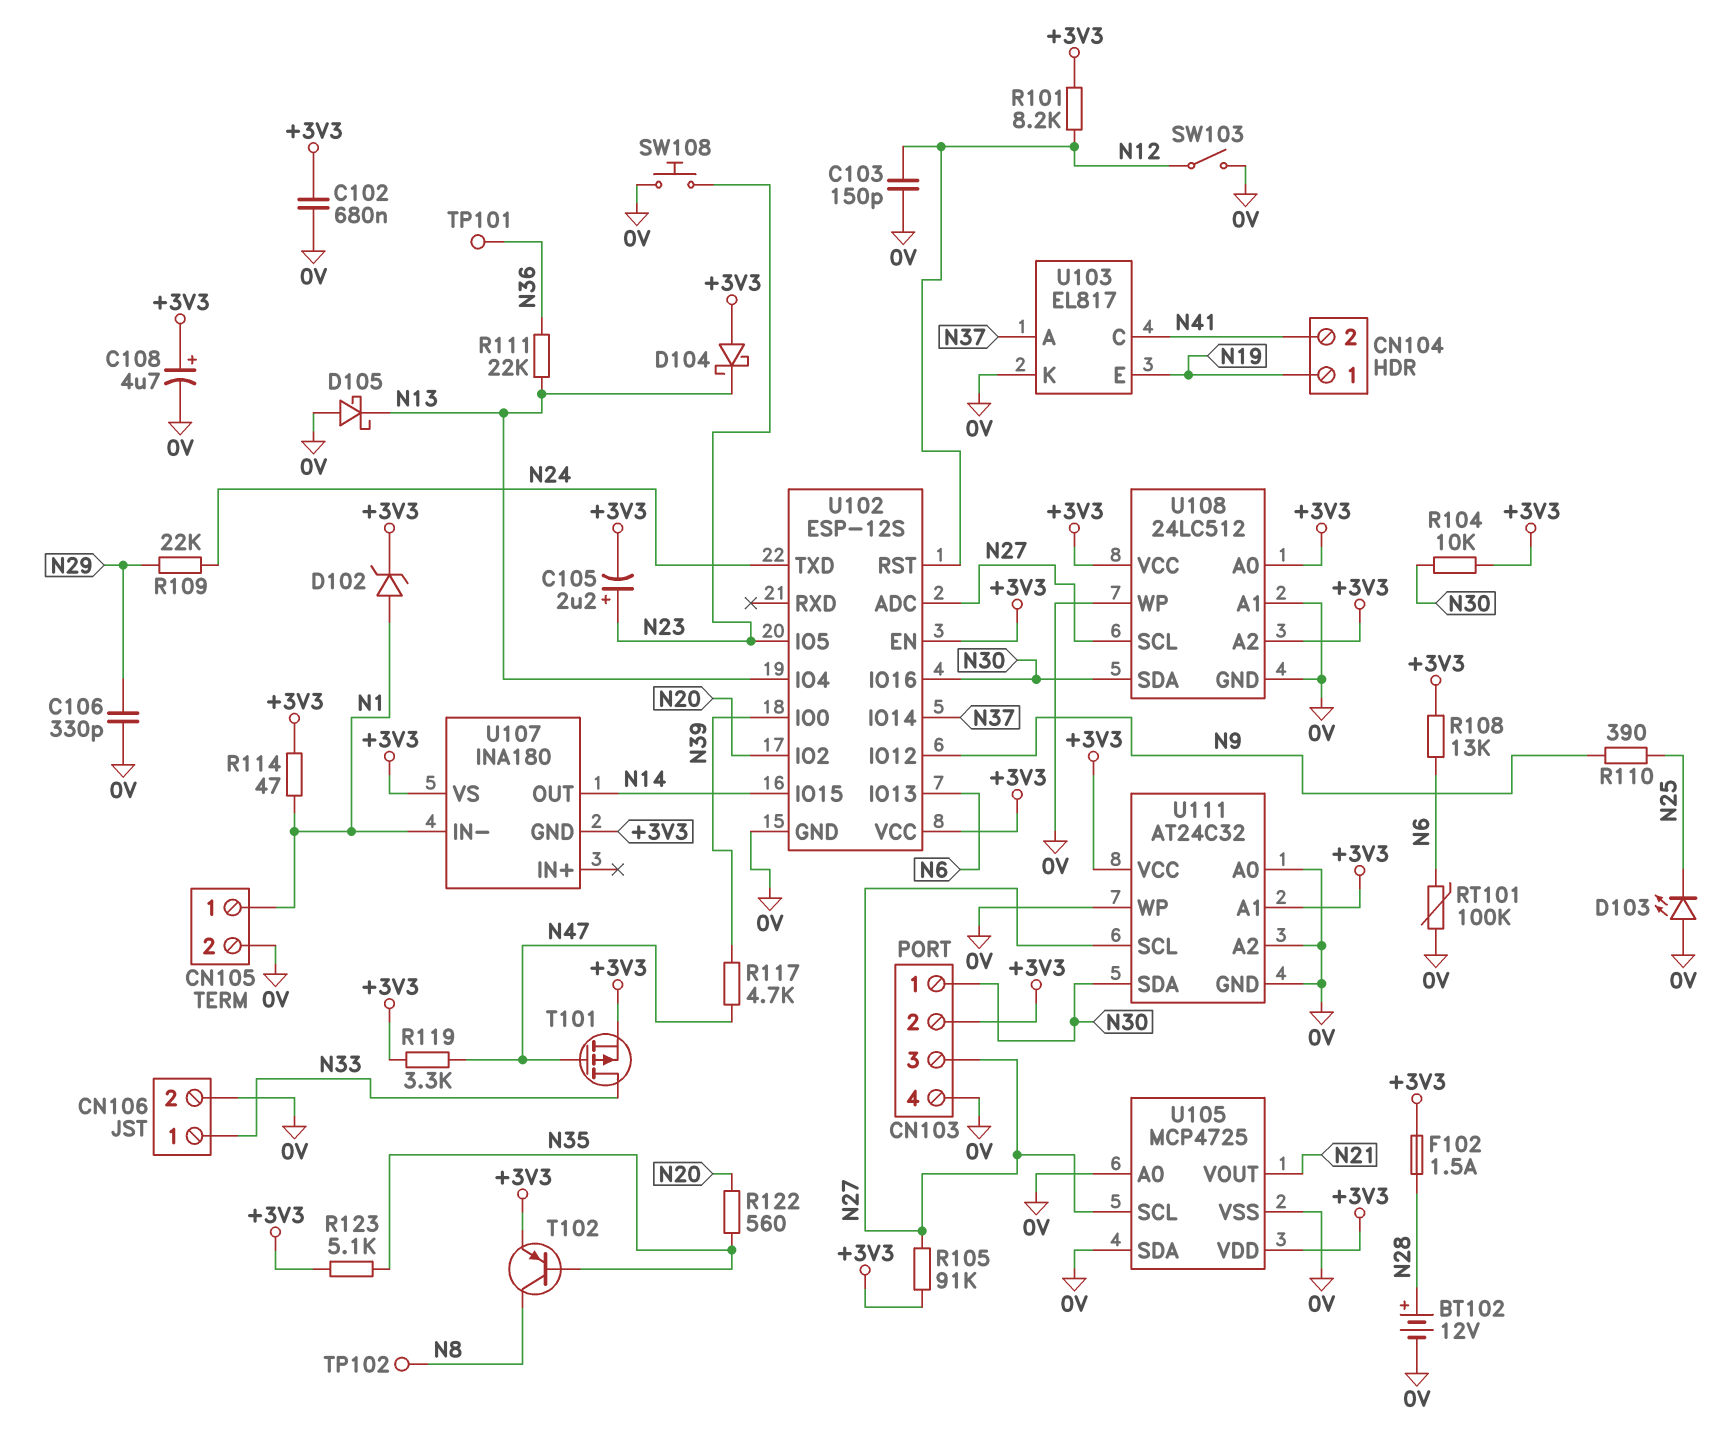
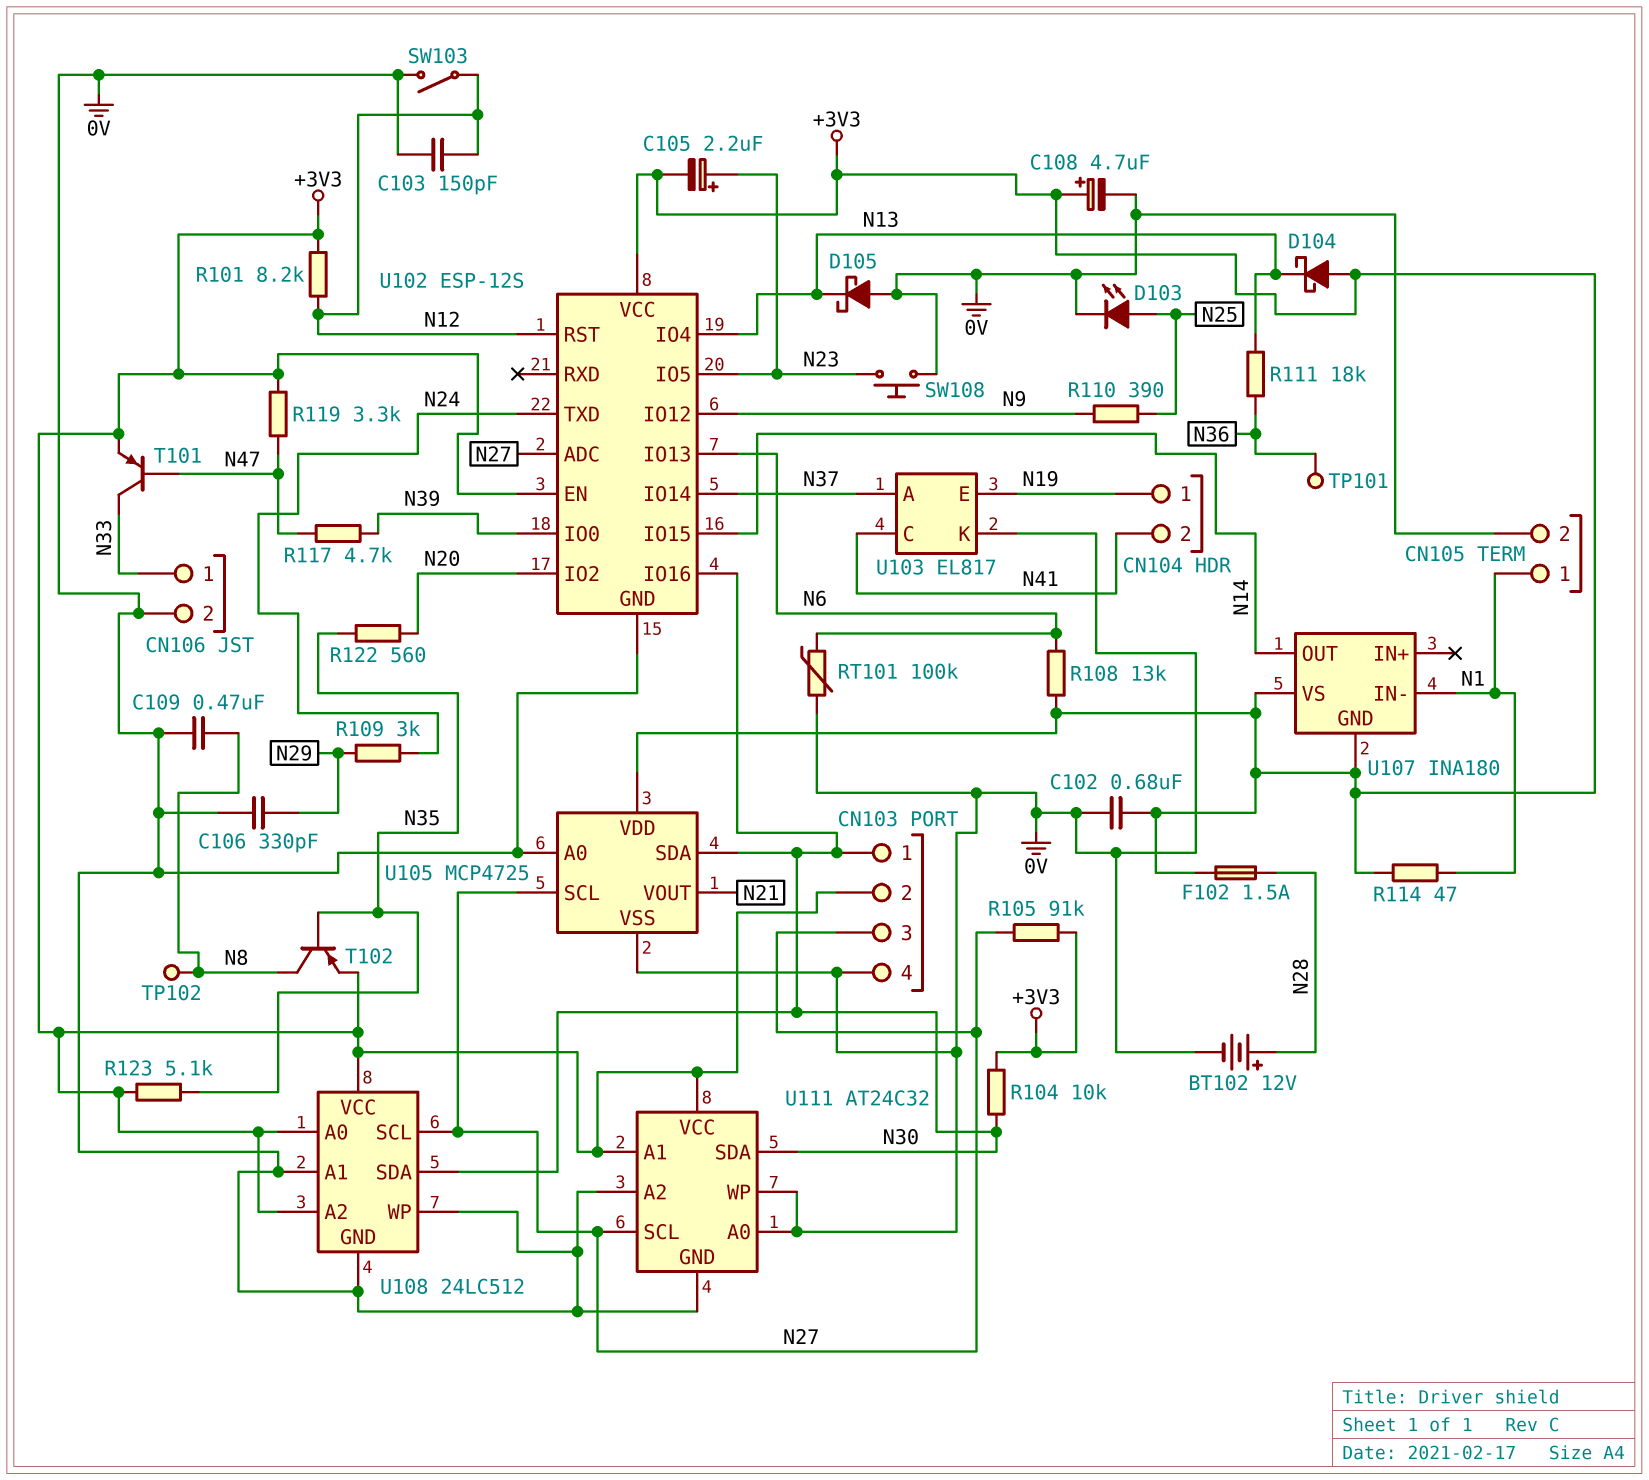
C109: none -> 470nF (0V, N8)
D102: zener (A N1, K +3V3) -> none
D103: LED (A 0V, K N25) -> LED (A N25, K 0V)
R109: 22k (N24, N29) -> 3k (N24, N29)
R111: 22k (N13, N36) -> 18k (N13, N36)
T101: PMOS (G N47, D N33, S +3V3) -> PNP (B N47, C N33, E +3V3)
U105 pin SDA: 0V -> N30

